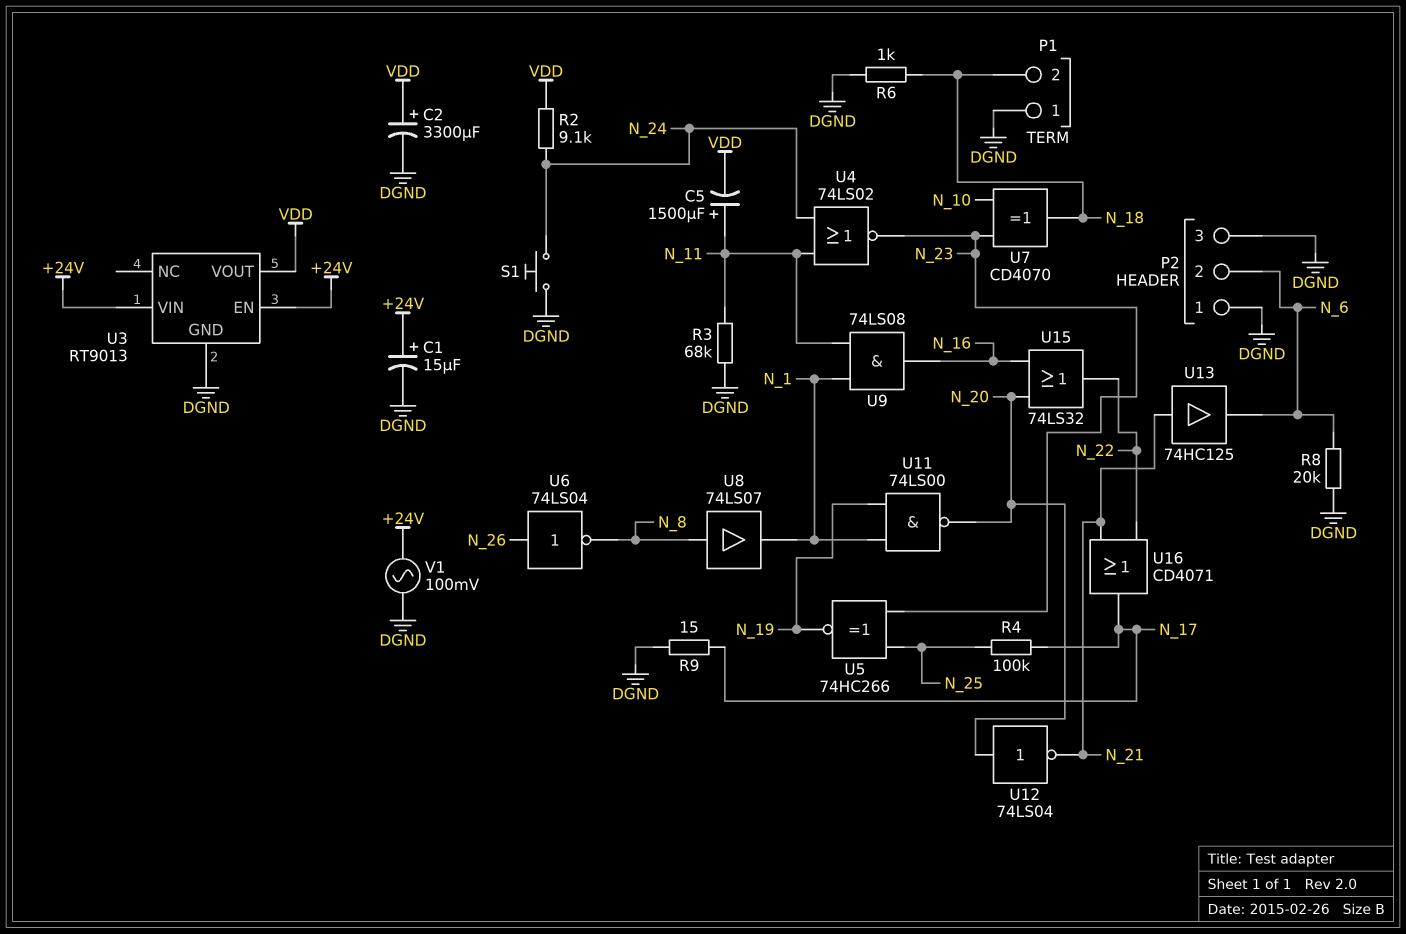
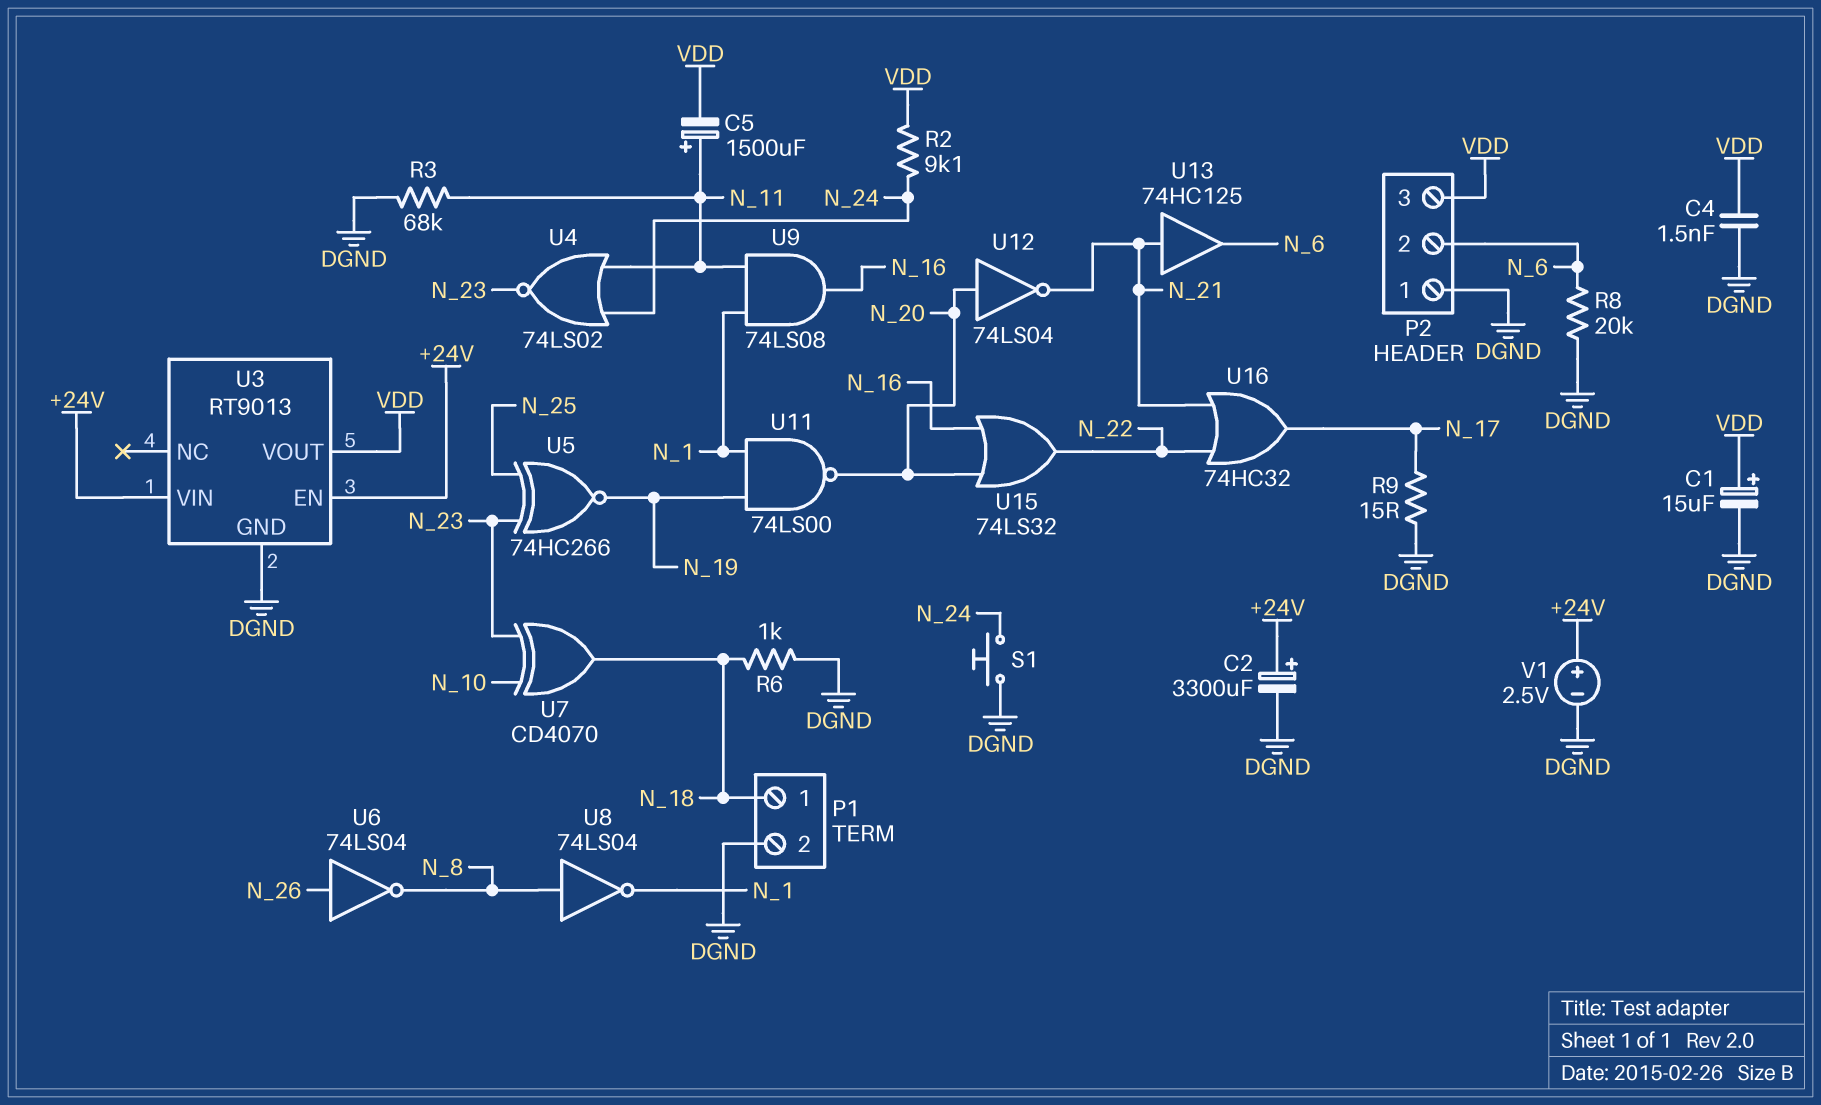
C1: 15uF (plus +24V, minus DGND) -> 15uF (plus VDD, minus DGND)
C2: 3300uF (plus VDD, minus DGND) -> 3300uF (plus +24V, minus DGND)
C4: none -> 1.5nF (DGND, VDD)
P1 pin 1: DGND -> N_18
P1 pin 2: N_18 -> DGND
P2 pin 3: DGND -> VDD
R4: 100k (N_17, N_25) -> none
U8: buffer 74LS07 (in N_8, out N_1) -> NOT 74LS04 (in N_8, out N_1)
U16: OR CD4071 (in N_21, in N_22, out N_17) -> OR 74HC32 (in N_21, in N_22, out N_17)
V1: AC 100mV (+24V, DGND) -> 2.5V (plus +24V, minus DGND)

